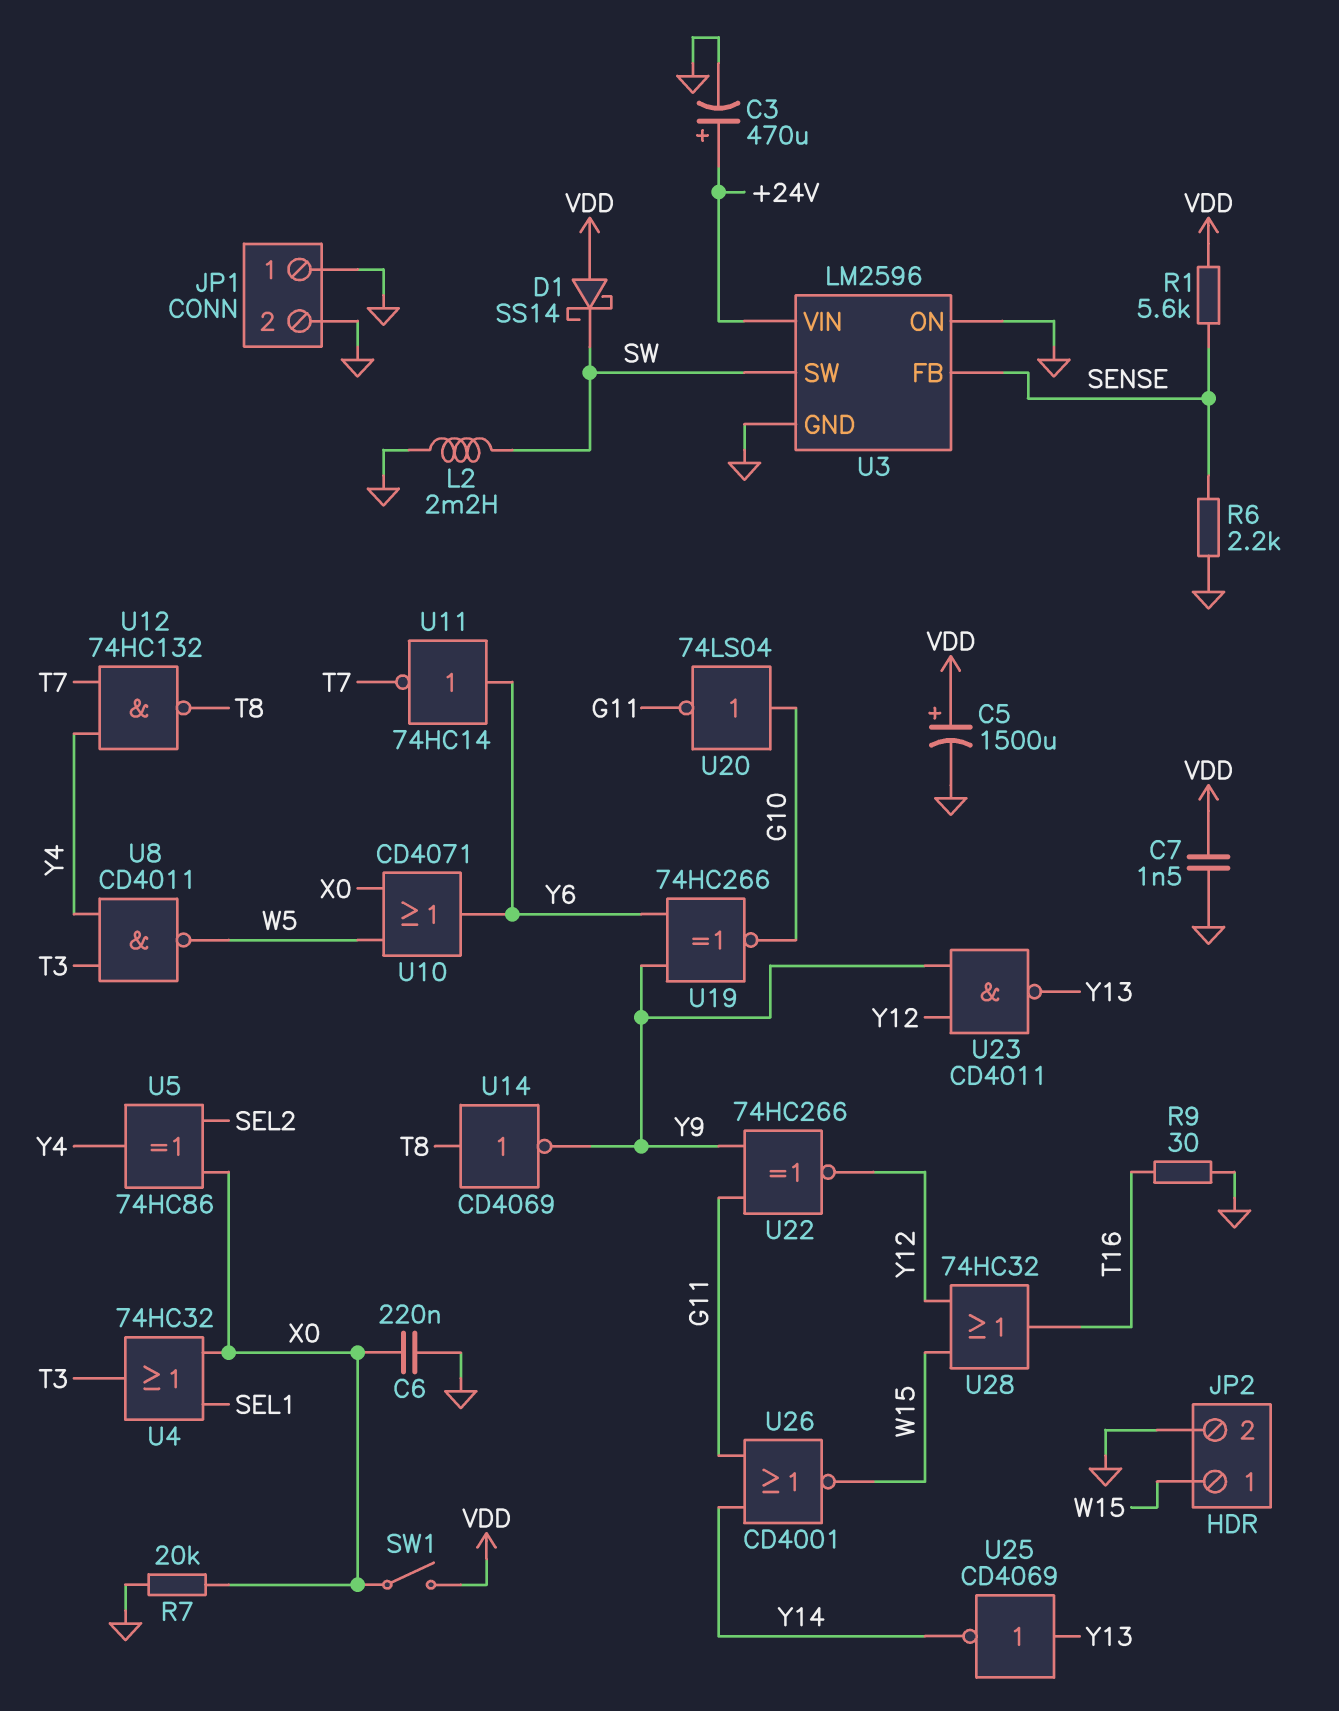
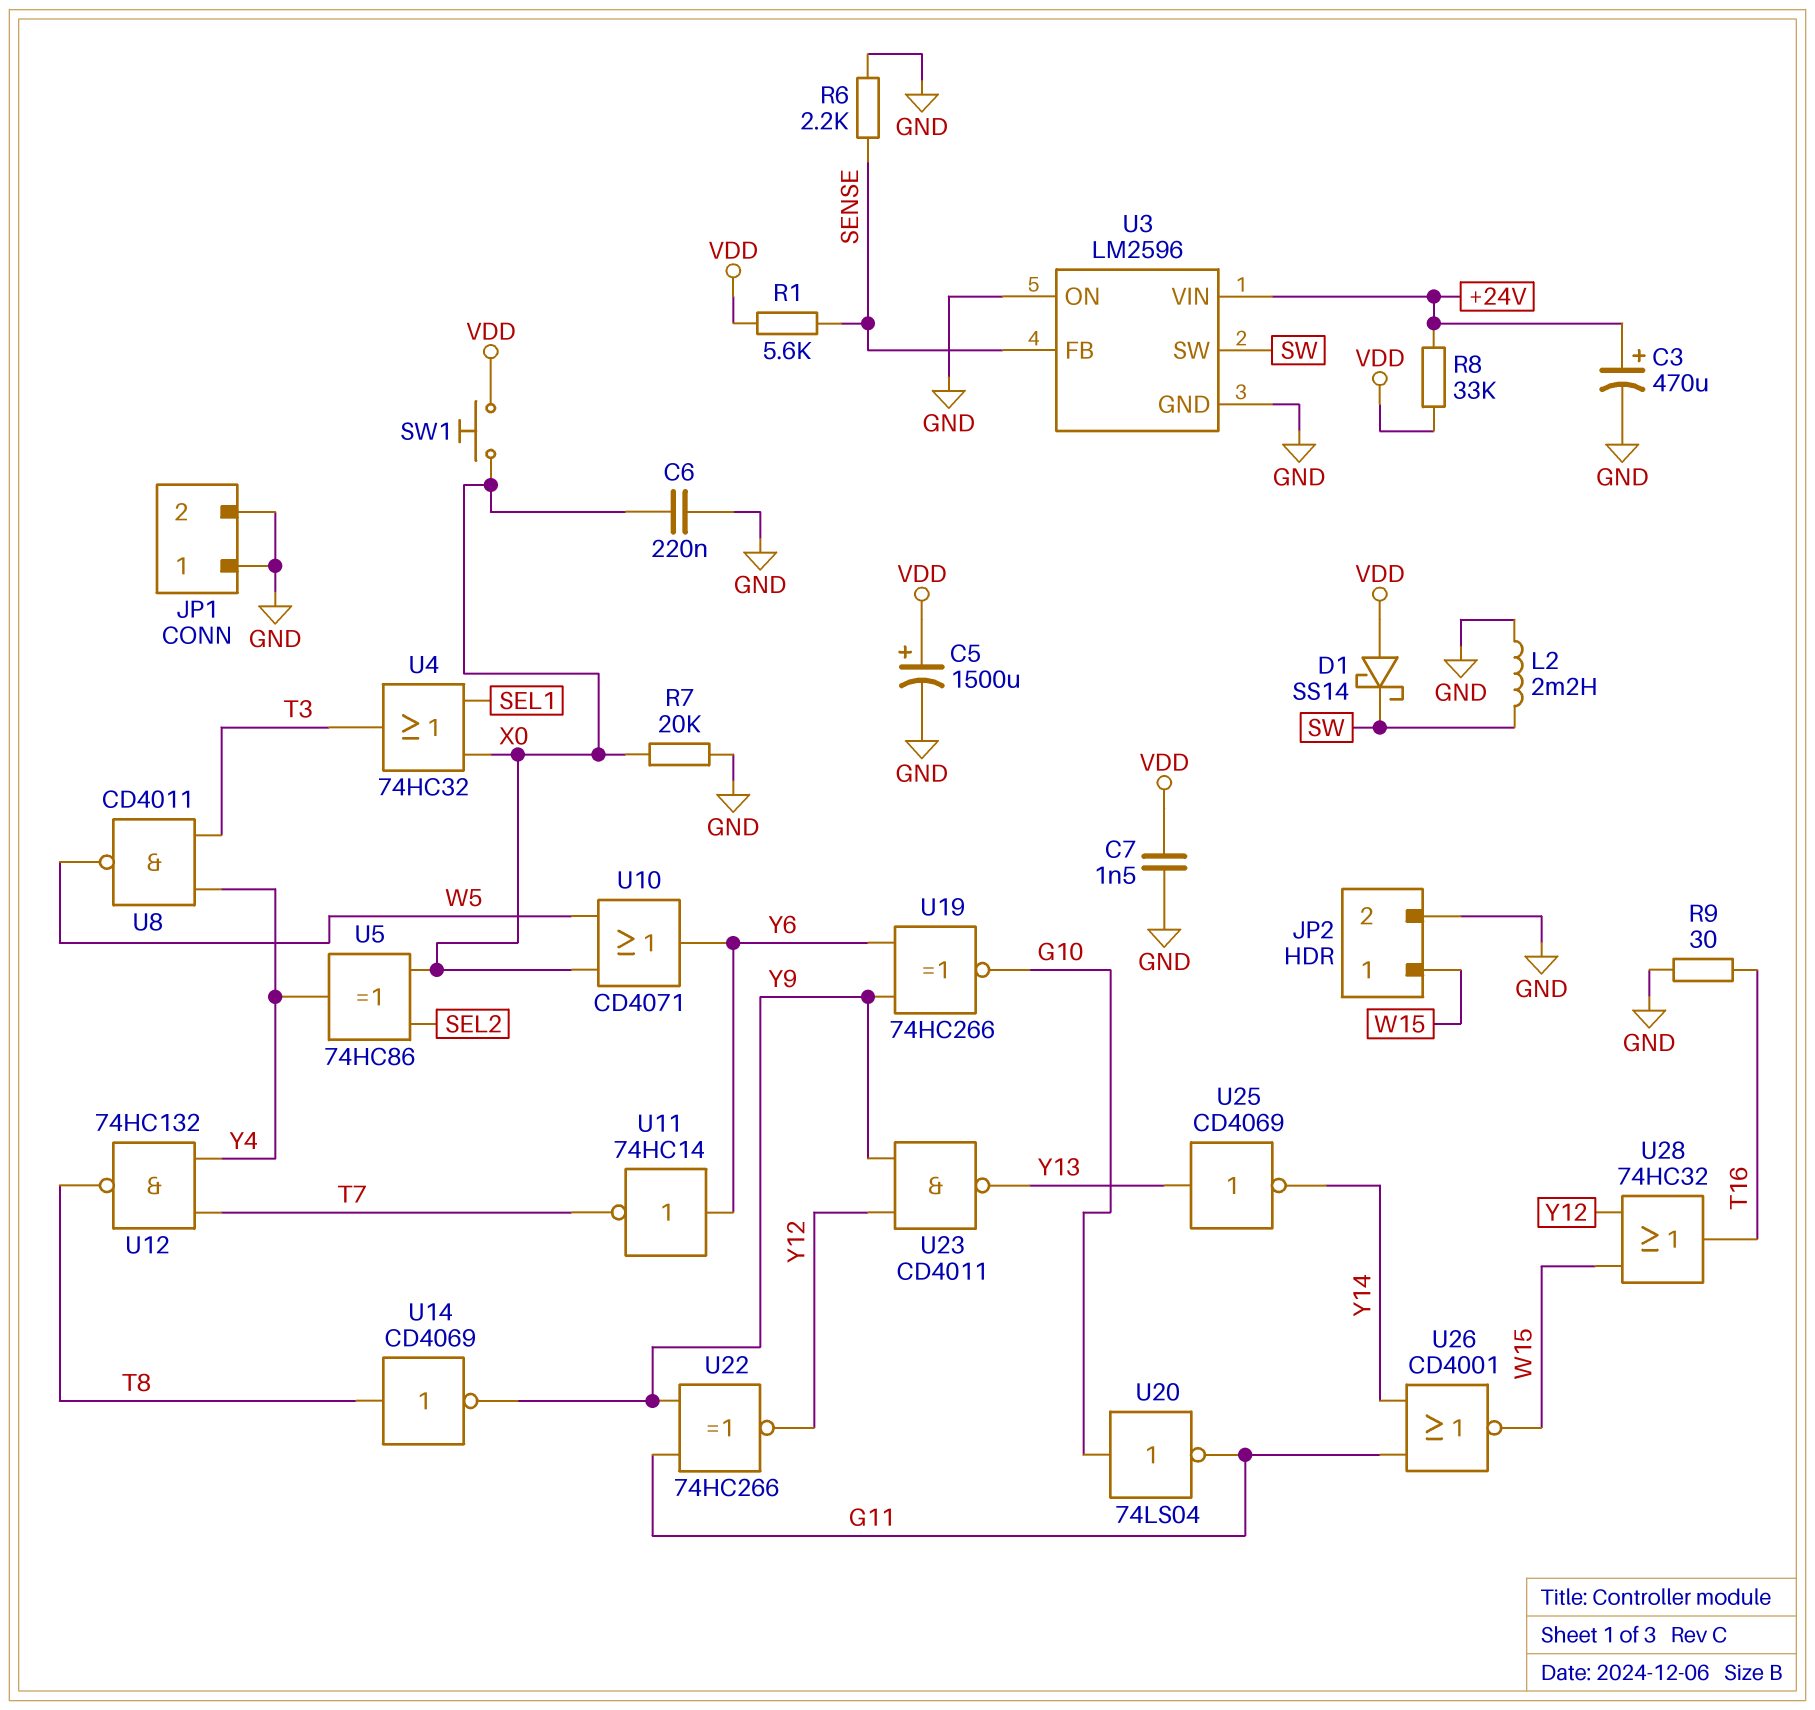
R8: none -> 33k (+24V, VDD)
SW1: switch (VDD, X0) -> button (VDD, X0)

